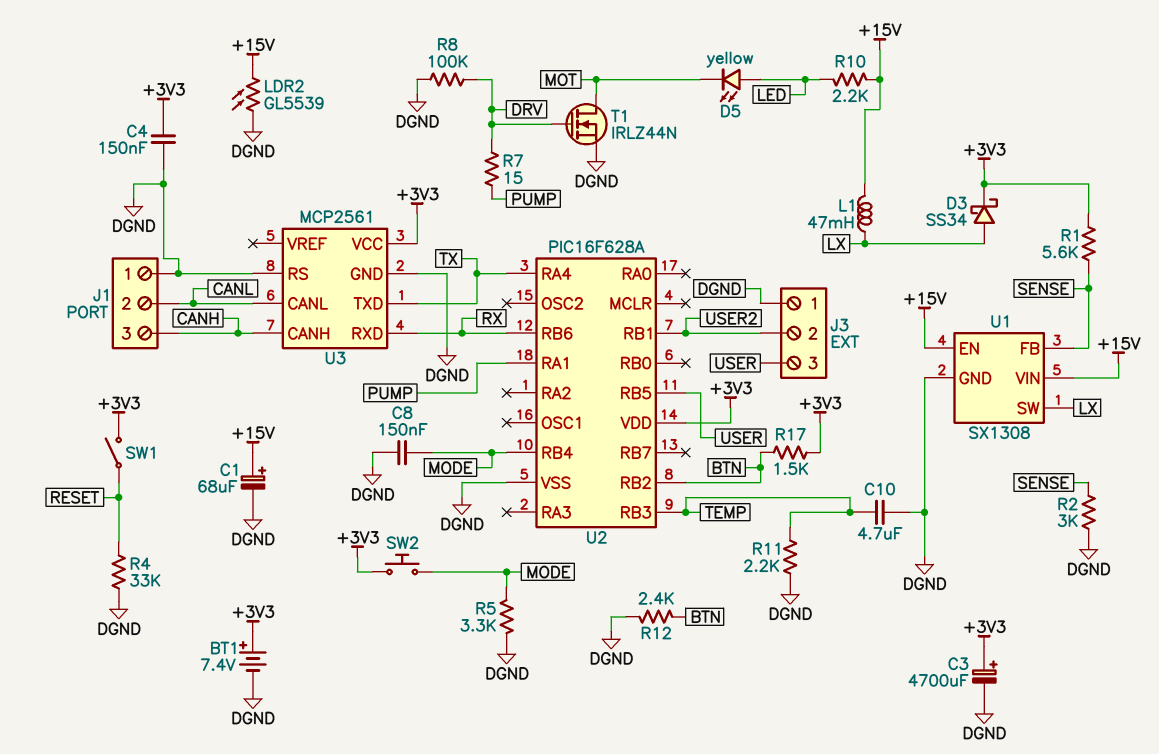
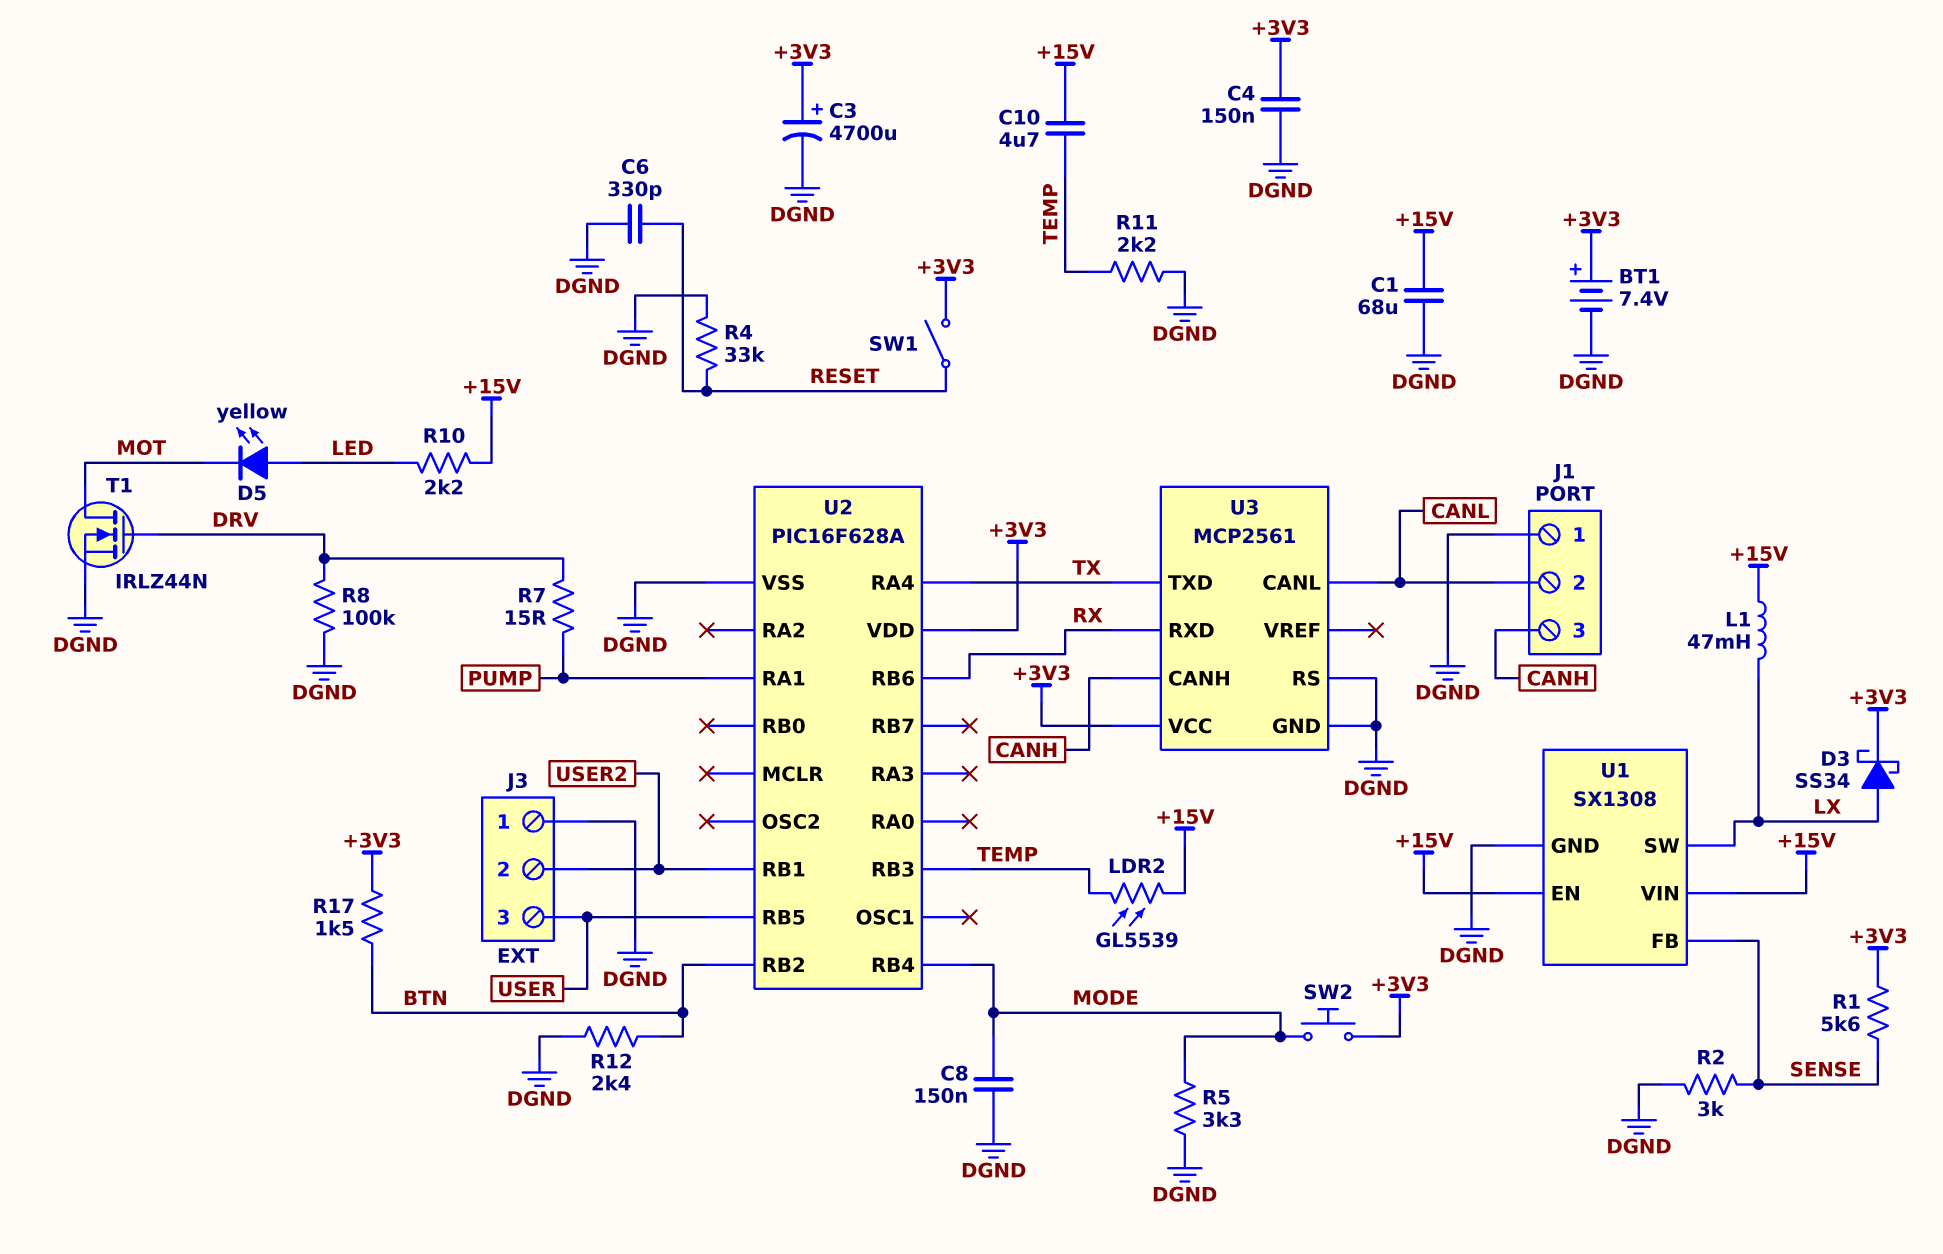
C1: 68uF (plus +15V, minus DGND) -> 68uF (+15V, DGND)
C6: none -> 330pF (DGND, RESET)
C10: 4.7uF (DGND, TEMP) -> 4.7uF (+15V, TEMP)
LDR2: GL5539 (+15V, DGND) -> GL5539 (+15V, TEMP)

